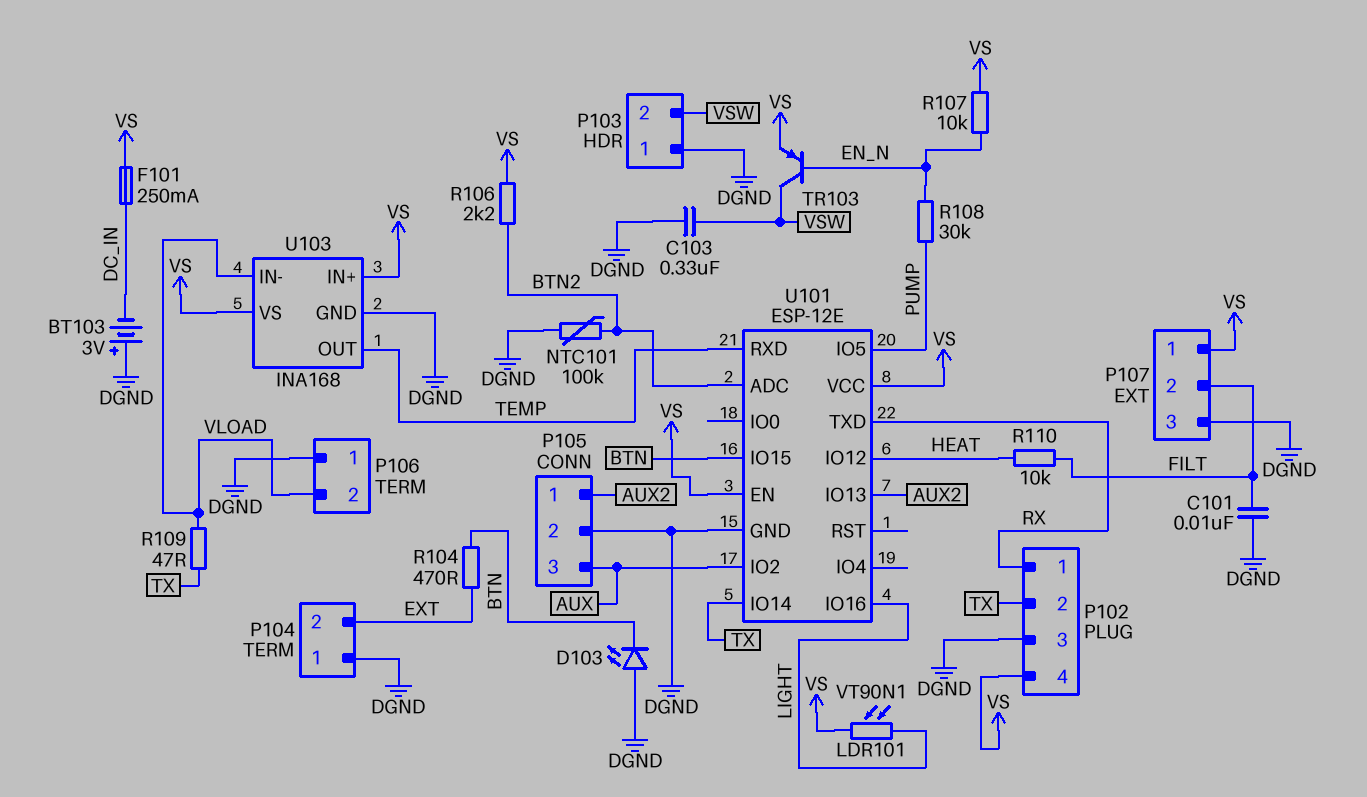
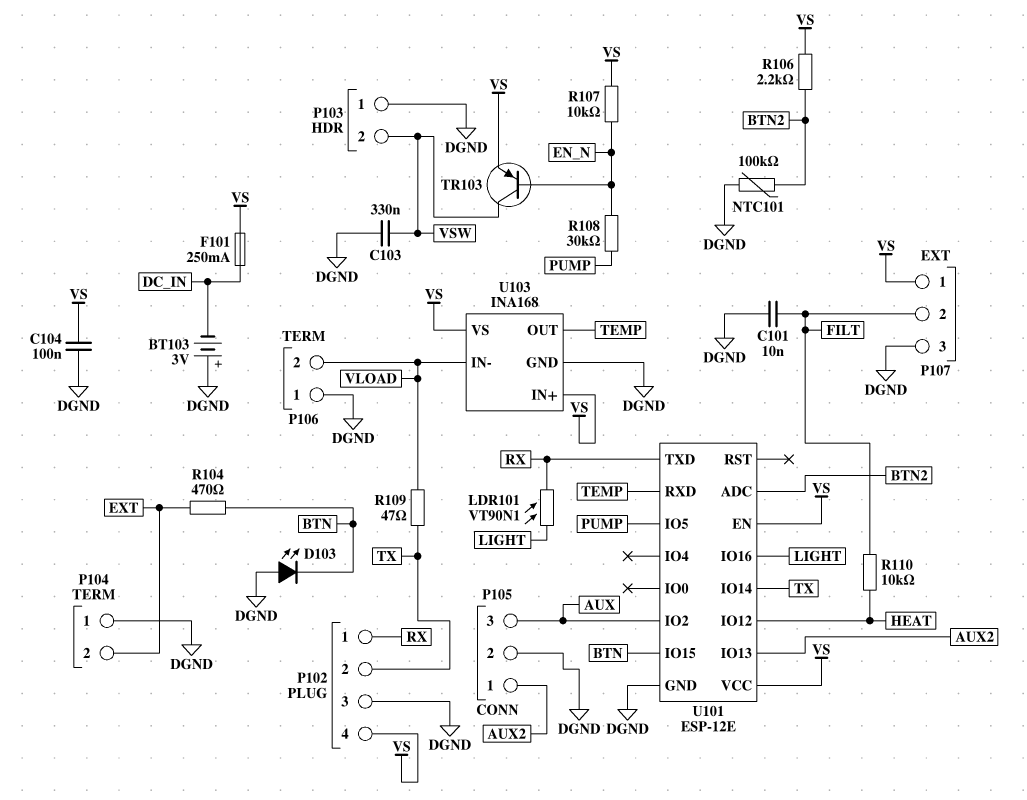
C104: none -> 100nF (DGND, VS)
LDR101: VT90N1 (LIGHT, VS) -> VT90N1 (LIGHT, RX)

